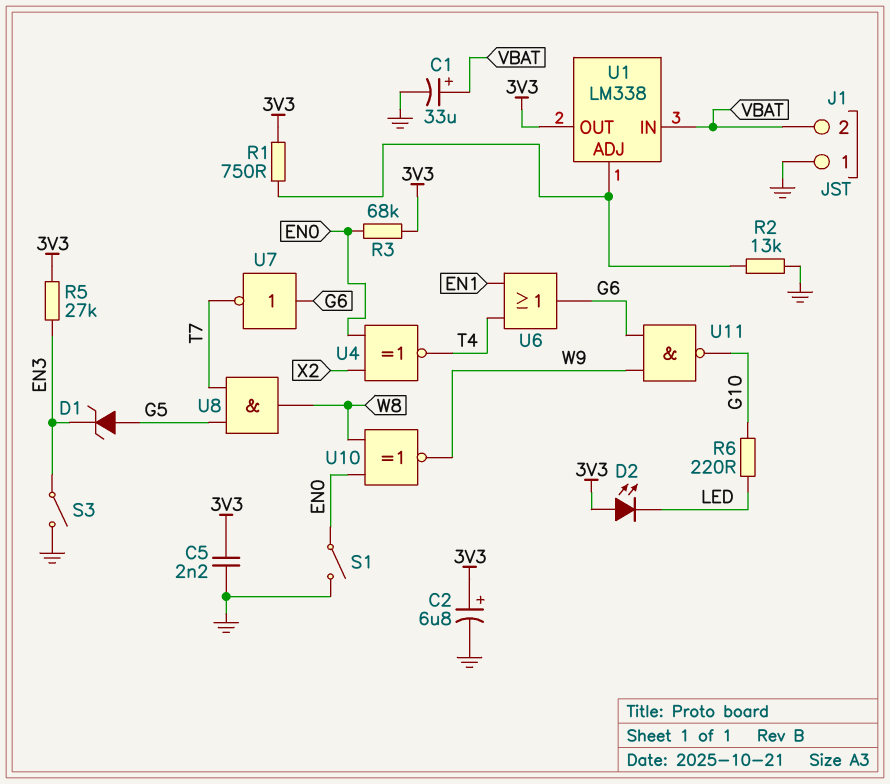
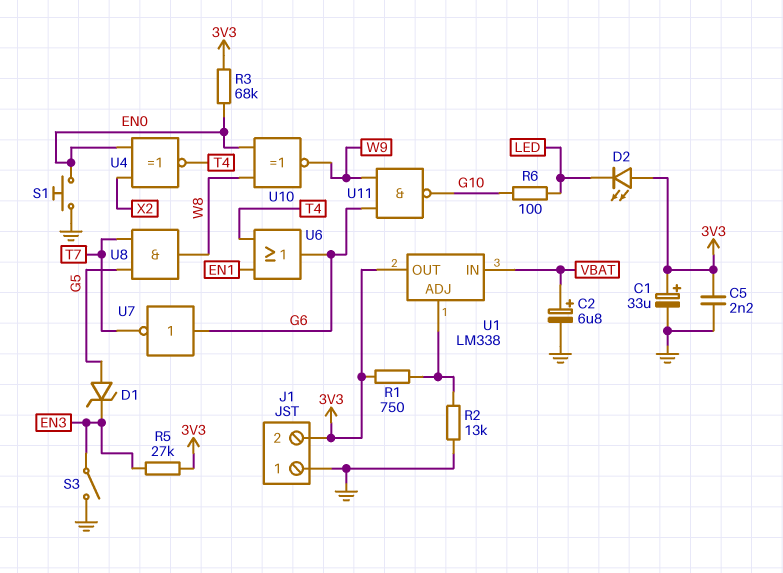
C1: 33uF (plus VBAT, minus GND) -> 33uF (plus 3V3, minus GND)
C2: 6.8uF (plus 3V3, minus GND) -> 6.8uF (plus VBAT, minus GND)
J1 pin 2: VBAT -> 3V3
R6: 220 (G10, LED) -> 100 (G10, LED)
S1: switch (EN0, GND) -> button (EN0, GND)

